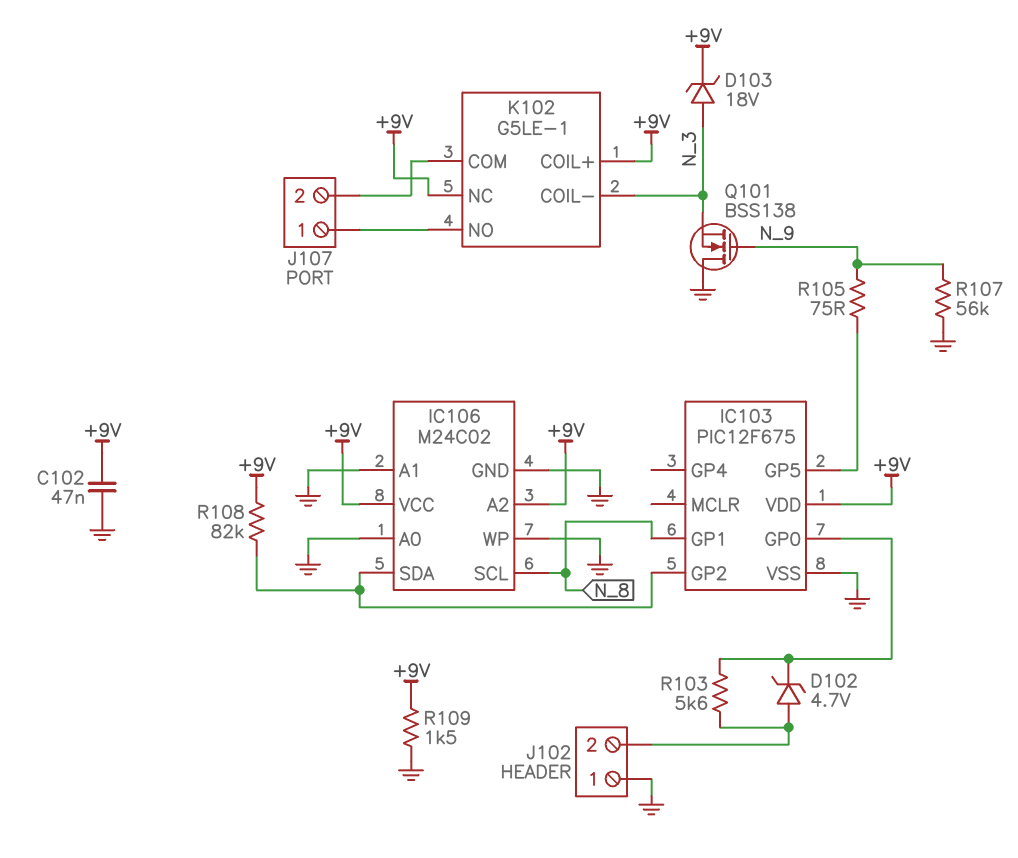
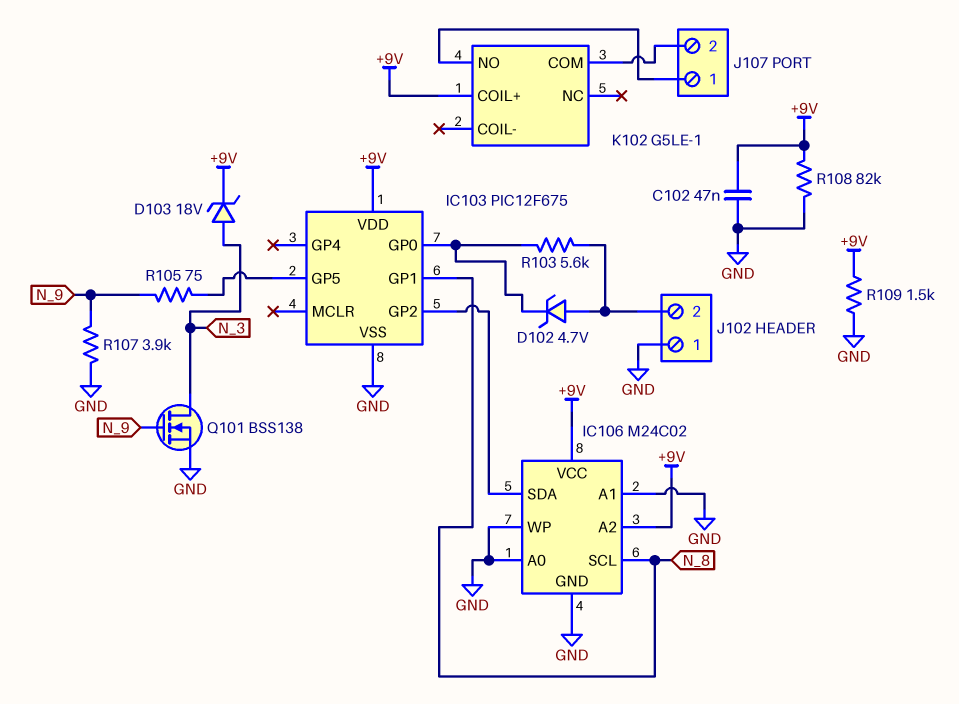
K102 pin COIL-: N_3 -> none
K102 pin NC: +9V -> none
Q101: NMOS BSS138 (G N_9, D GND, S N_3) -> NMOS BSS138 (G N_9, D N_3, S GND)
R107: 56k (GND, N_9) -> 3.9k (GND, N_9)
R108: 82k (+9V, IC103/GP2) -> 82k (+9V, GND)

